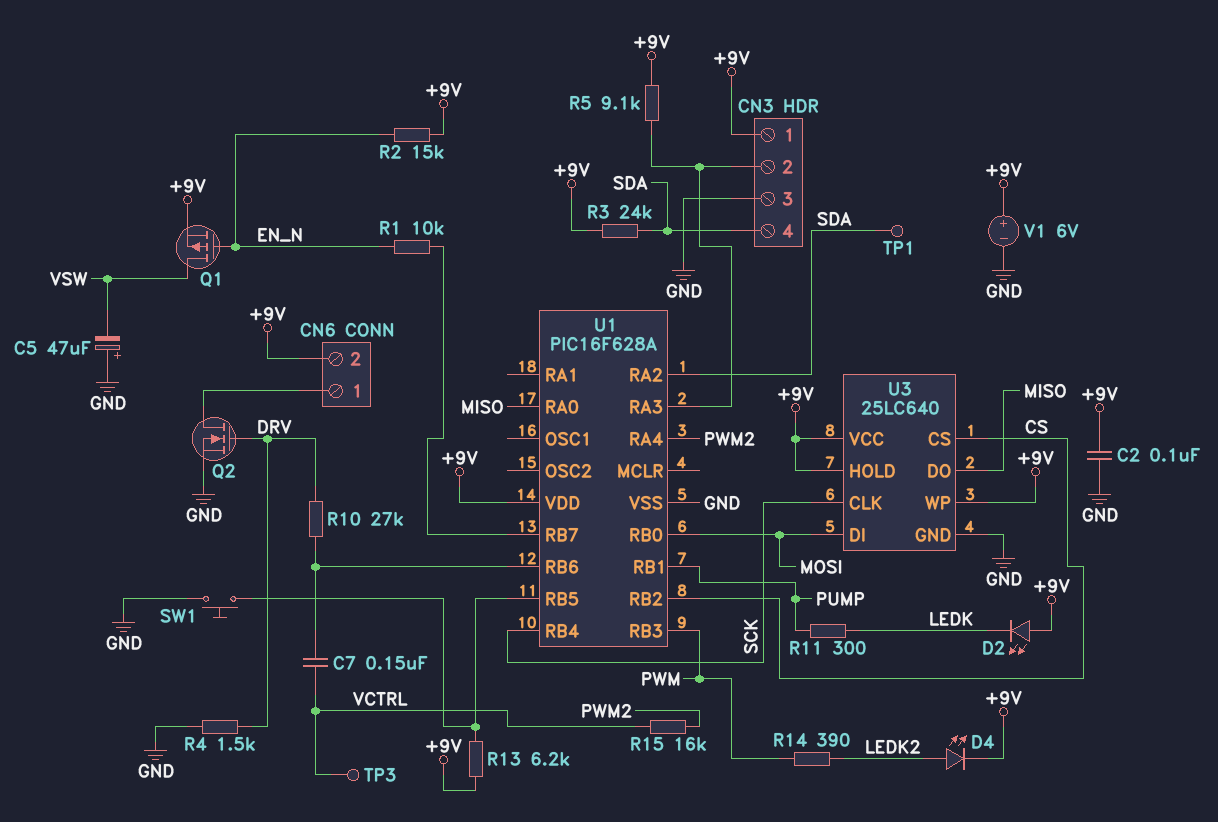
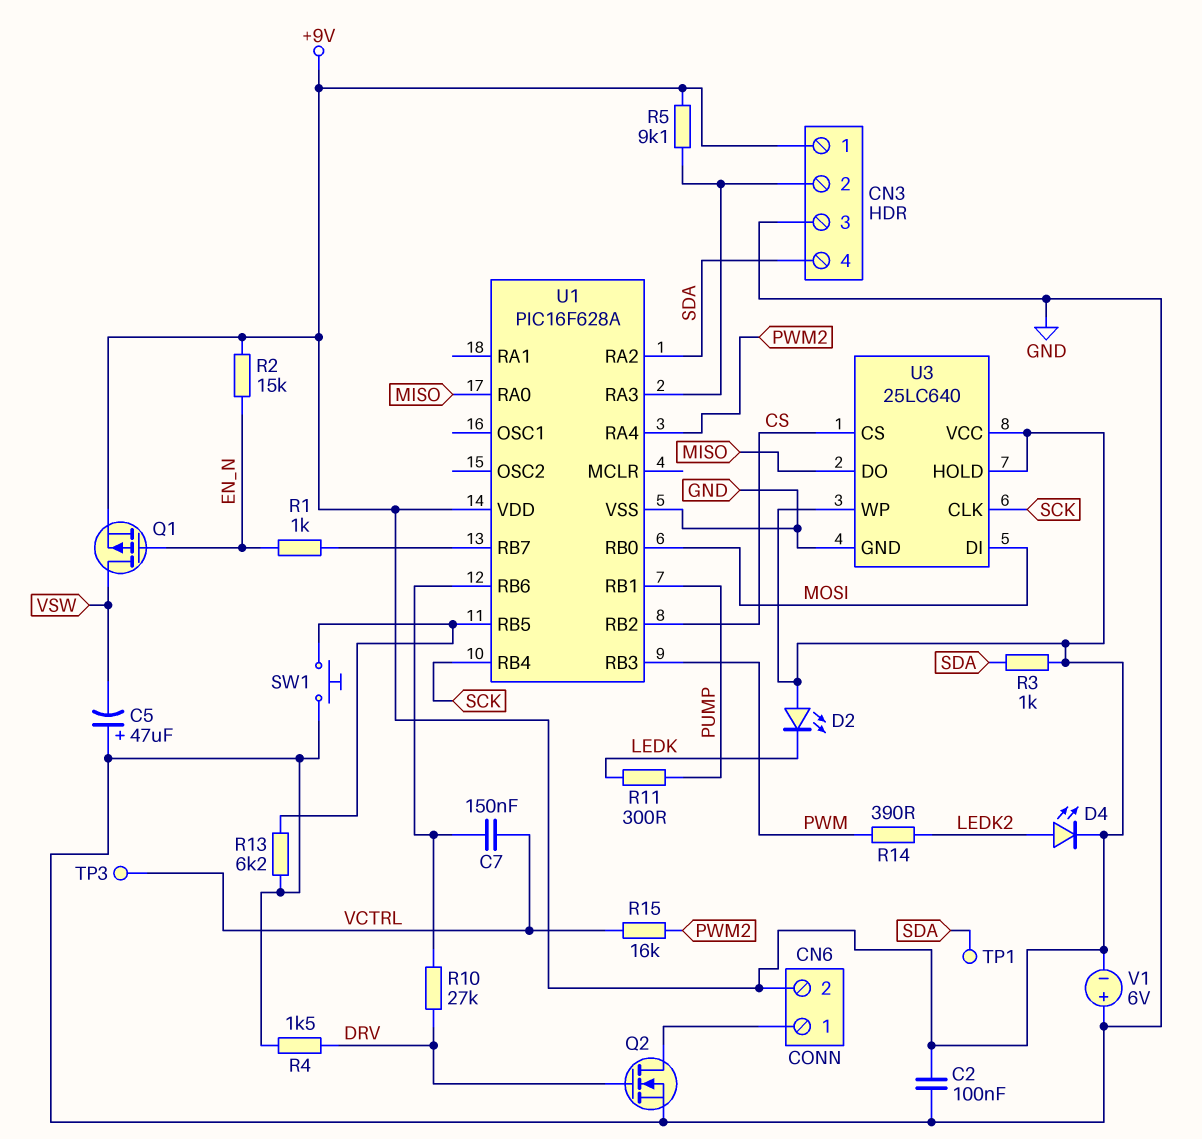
R1: 10k (EN_N, U1/RB7) -> 1k (EN_N, U1/RB7)
R3: 24k (+9V, SDA) -> 1k (+9V, SDA)
R13: 6.2k (+9V, U1/RB5) -> 6.2k (GND, U1/RB5)
V1: 6V (plus +9V, minus GND) -> 6V (plus GND, minus +9V)

